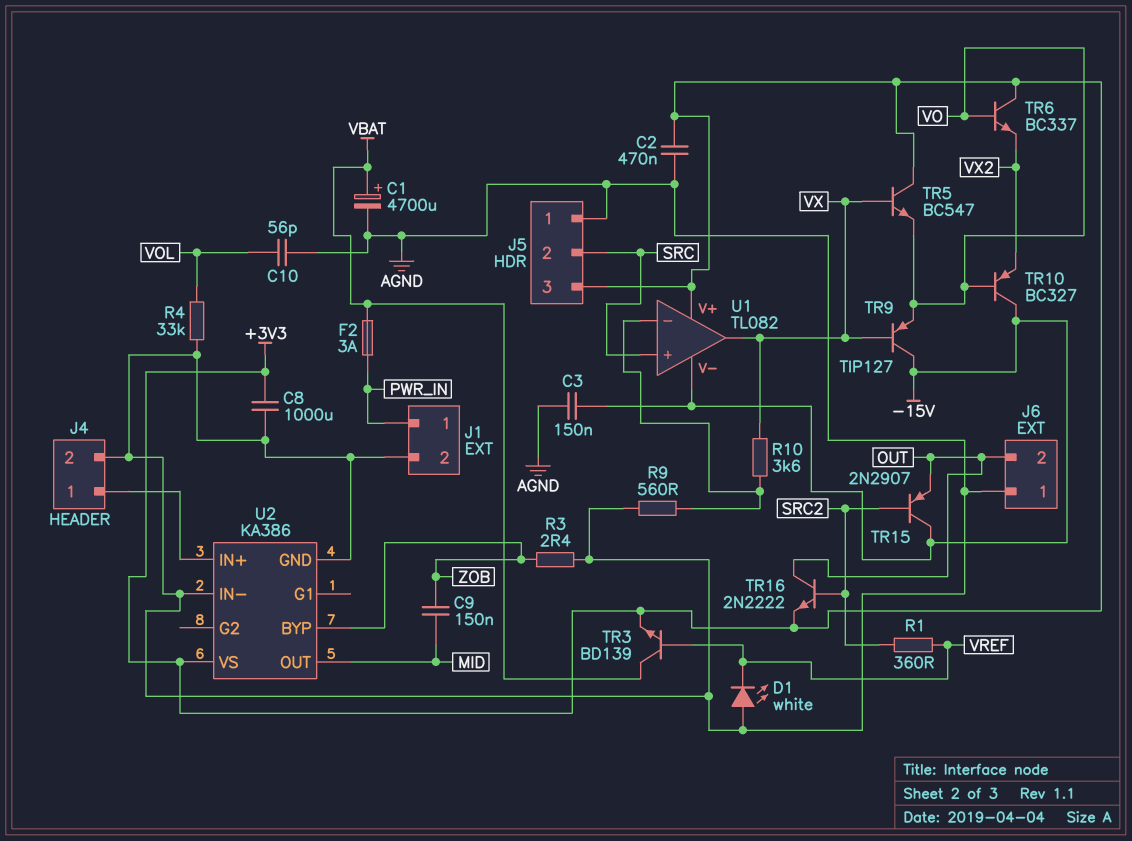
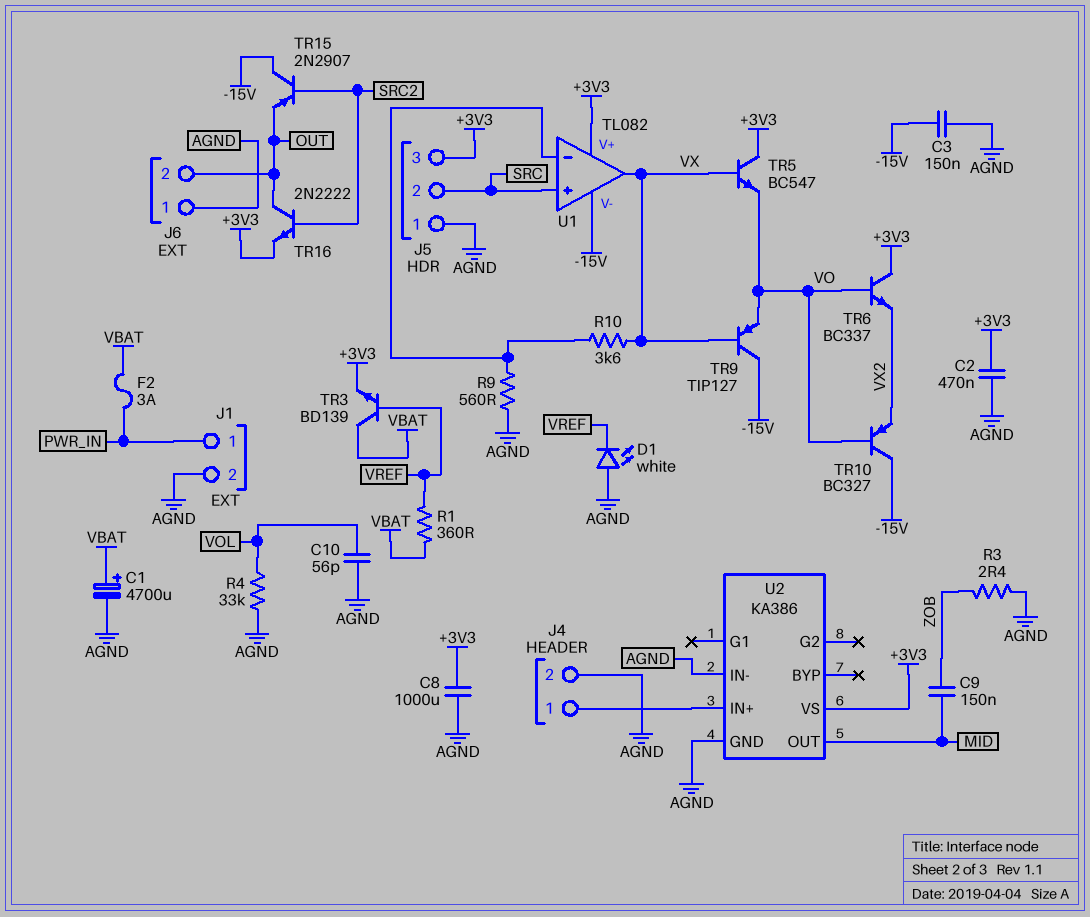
R1: 360 (SRC2, VREF) -> 360 (VBAT, VREF)
U2 pin BYP: ZOB -> none

